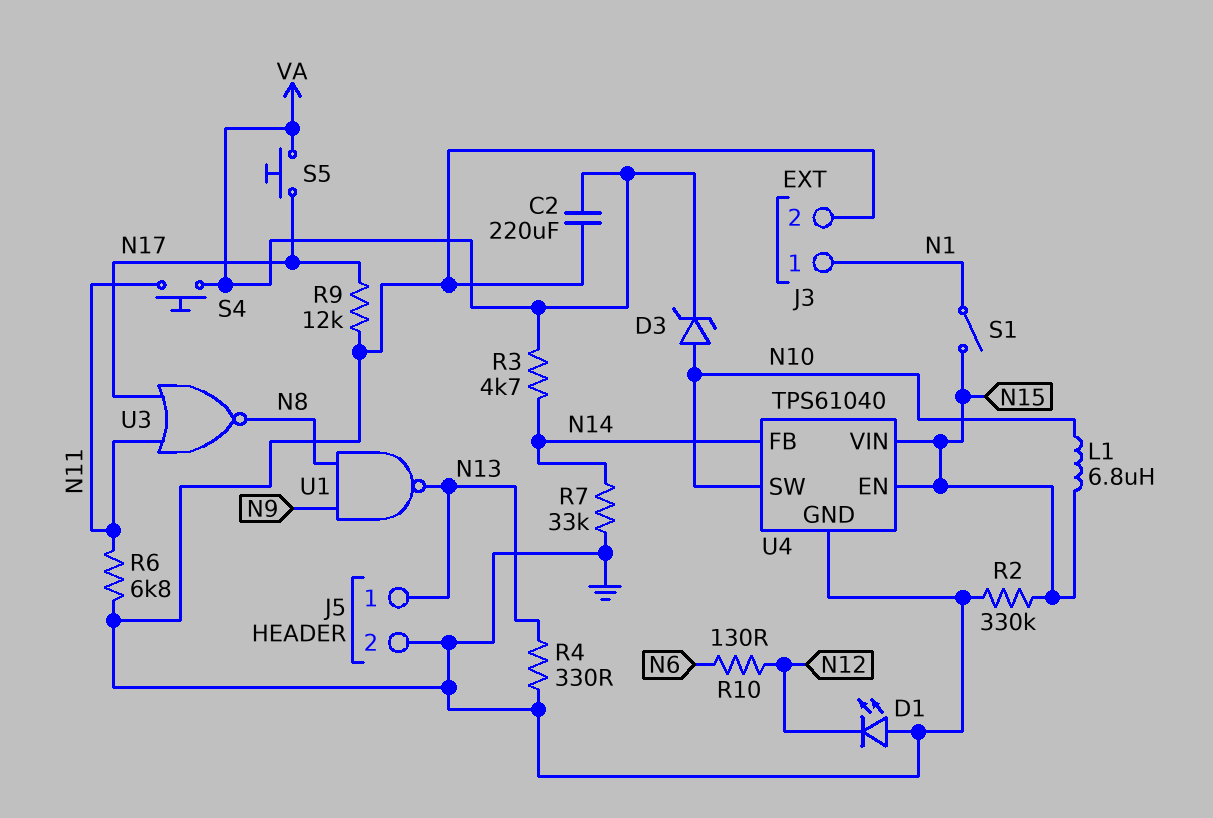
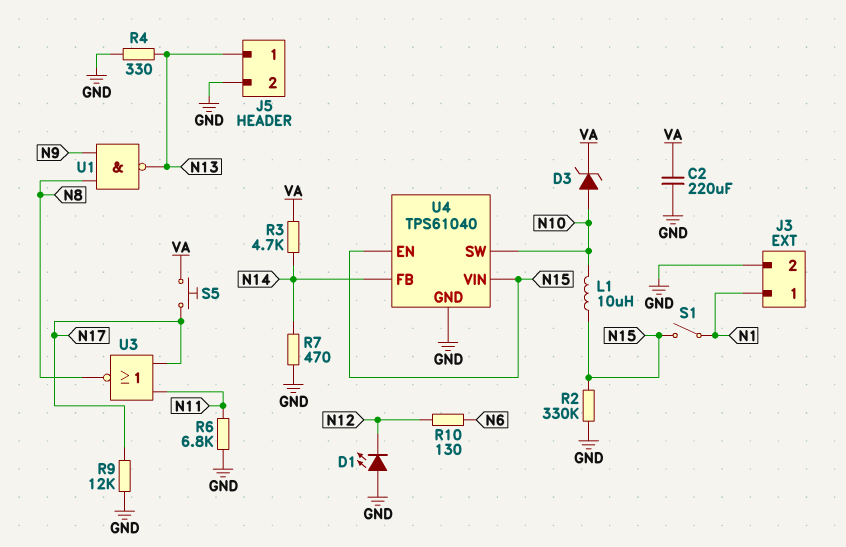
L1: 6.8uH (N10, N15) -> 10uH (N10, N15)
R7: 33k (GND, N14) -> 470 (GND, N14)
S4: button (N11, VA) -> none

